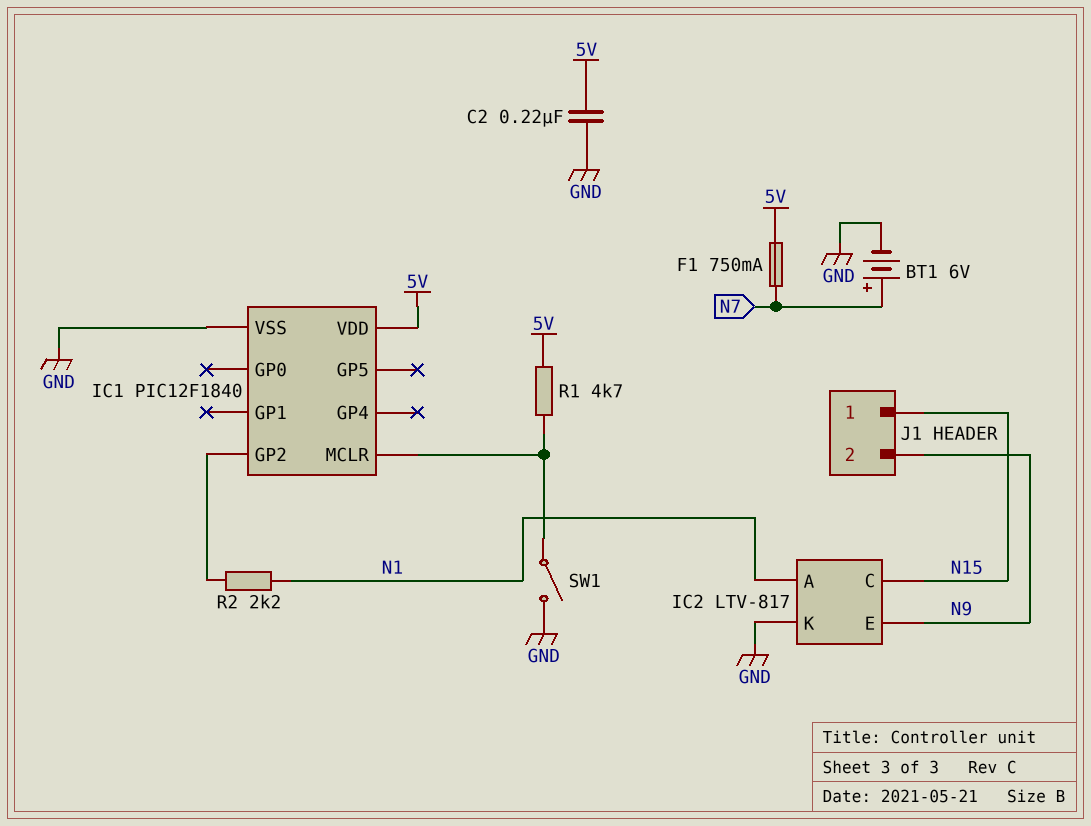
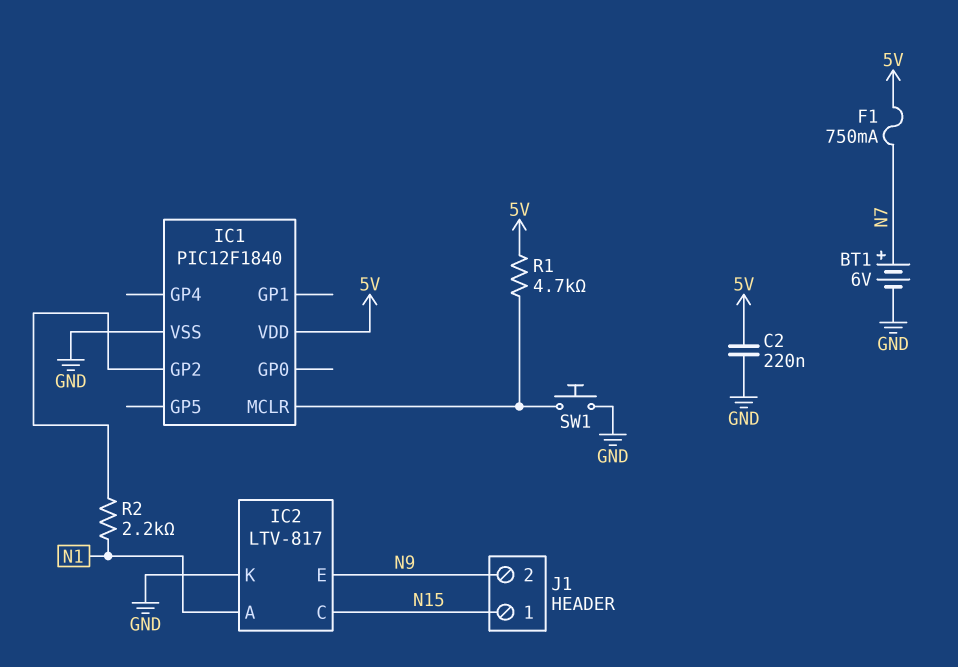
SW1: switch (GND, IC1/MCLR) -> button (GND, IC1/MCLR)

